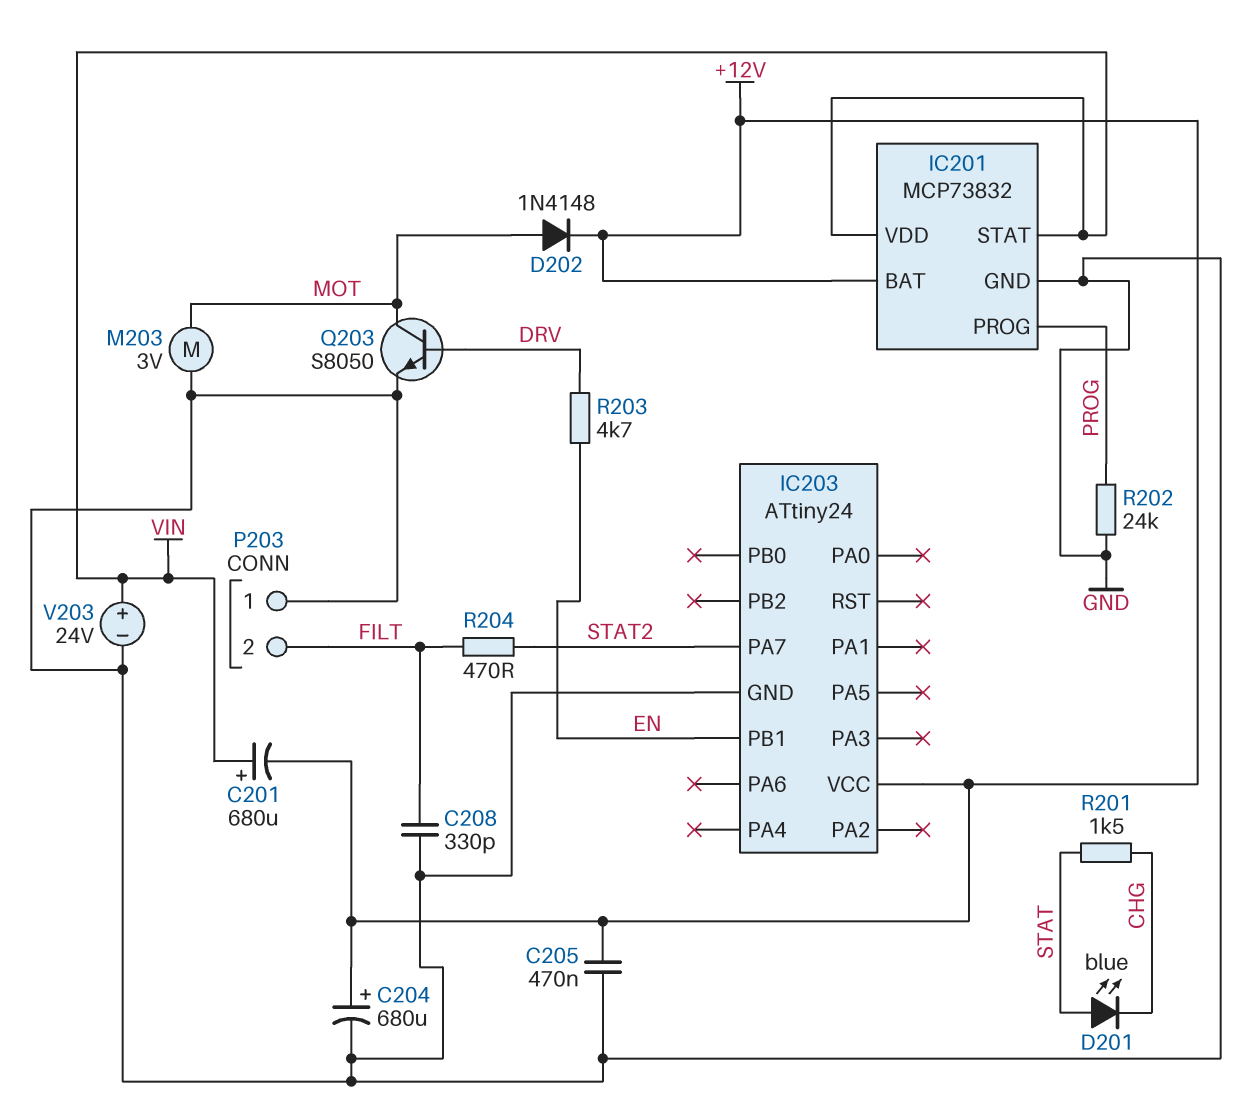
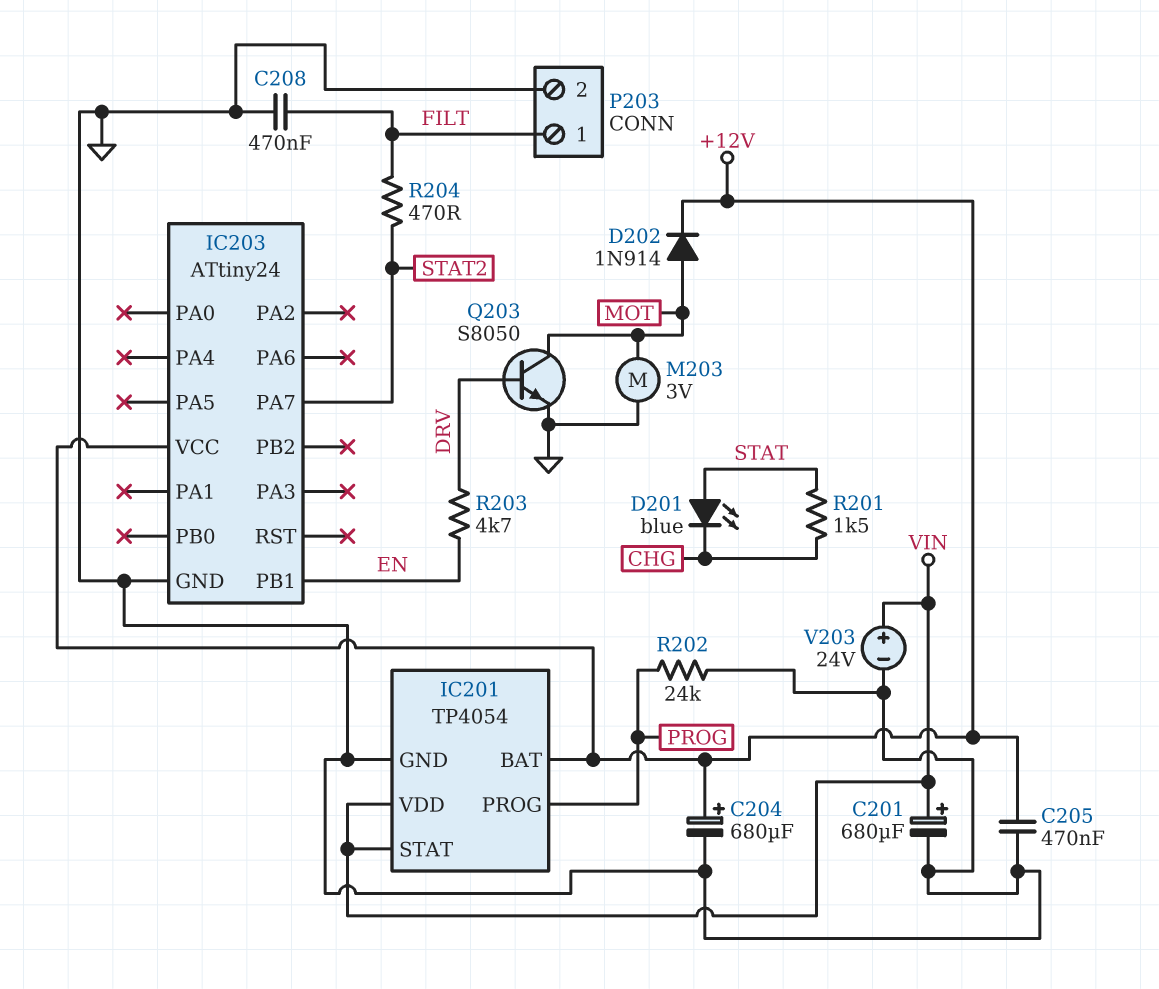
C201: 680uF (plus VIN, minus +12V) -> 680uF (plus VIN, minus GND)
C208: 330pF (FILT, GND) -> 470nF (FILT, GND)
D202: diode 1N4148 (A MOT, K +12V) -> diode 1N914 (A MOT, K +12V)
IC201: MCP73832 -> TP4054
P203 pin 1: GND -> FILT
P203 pin 2: FILT -> GND

